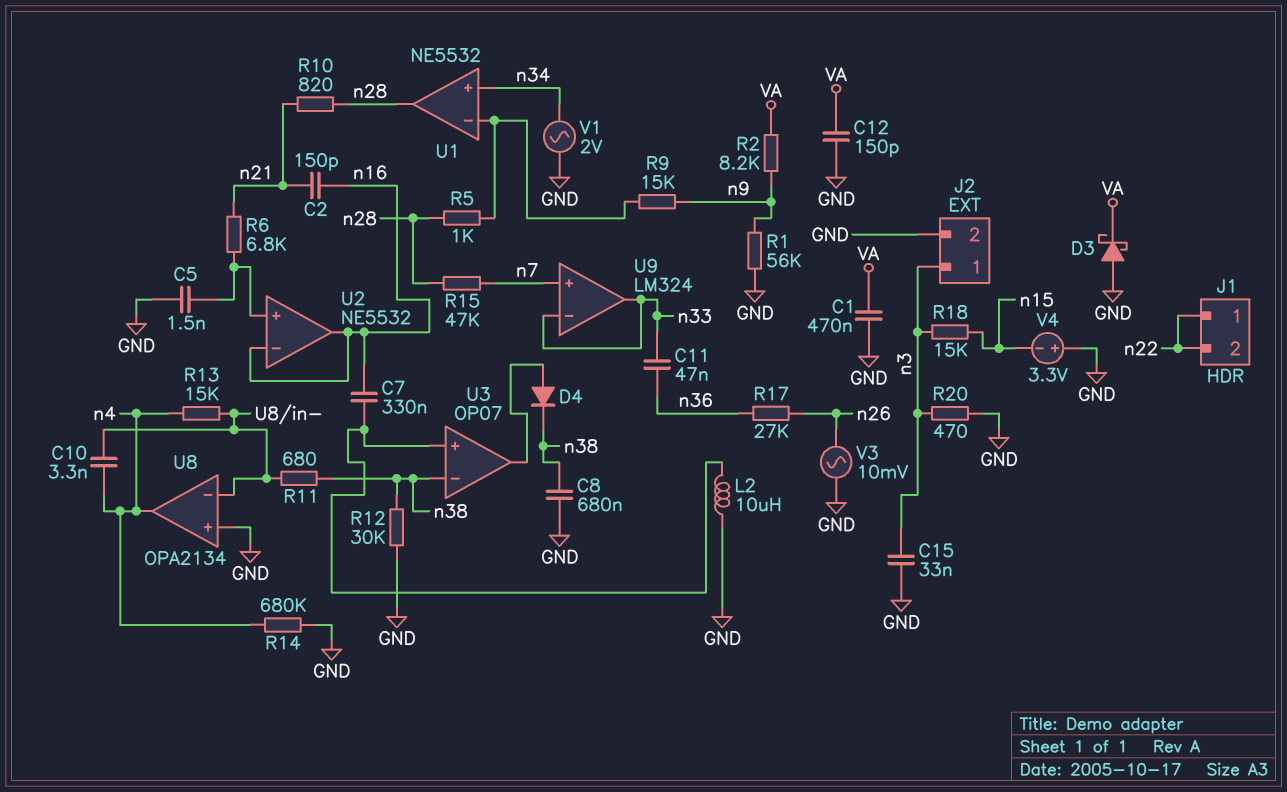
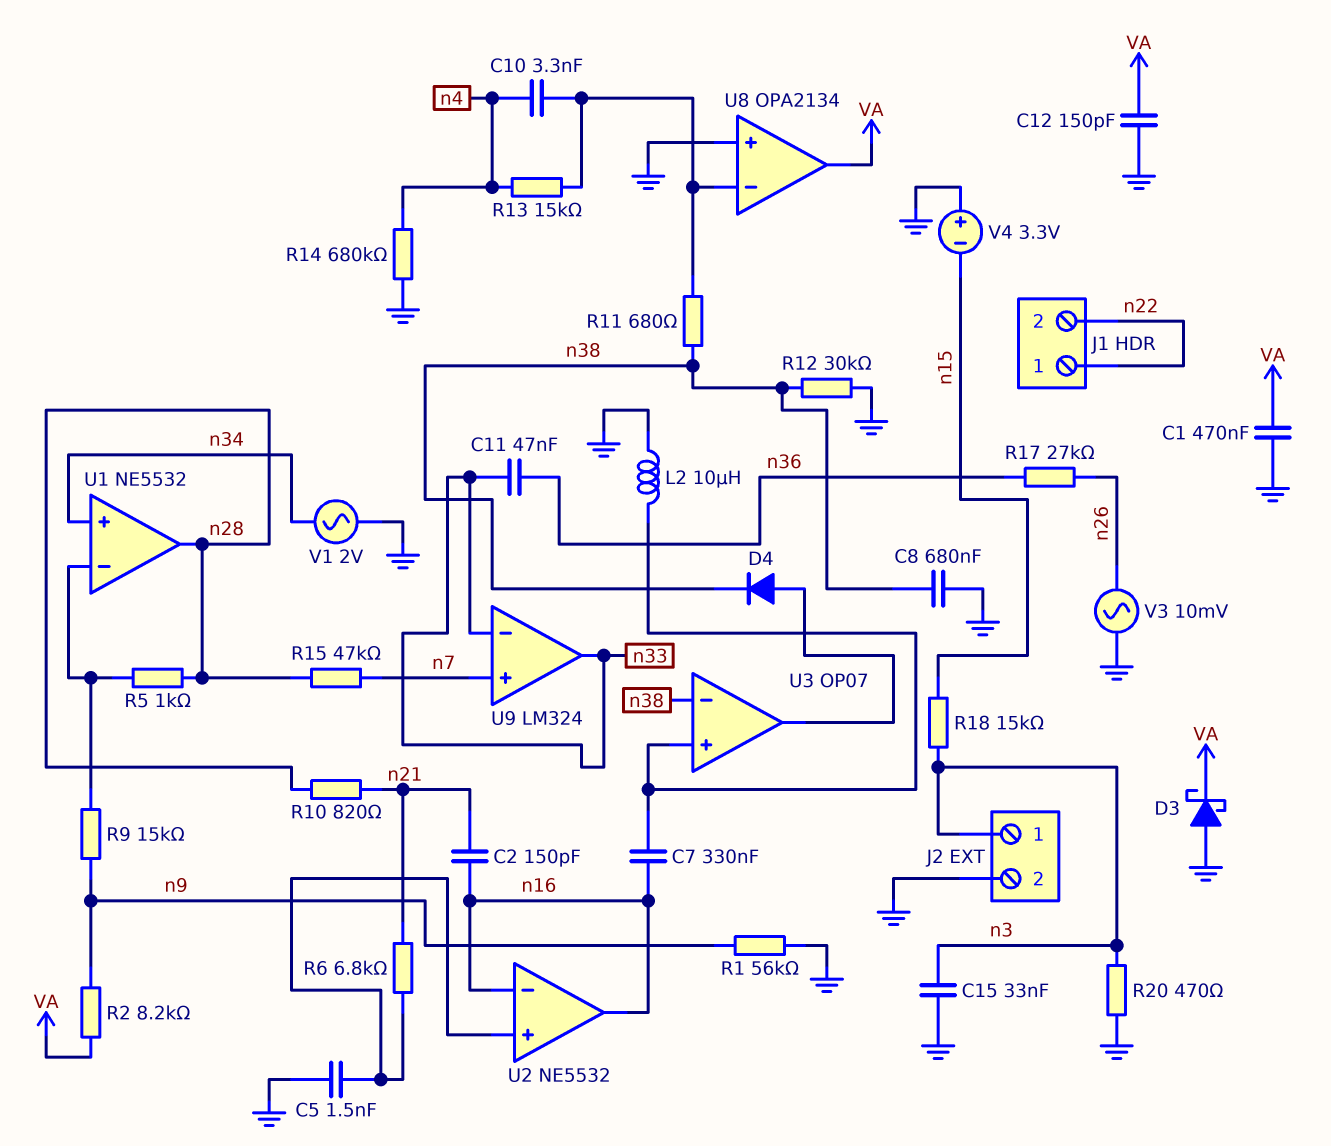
U8 pin out: n4 -> VA

